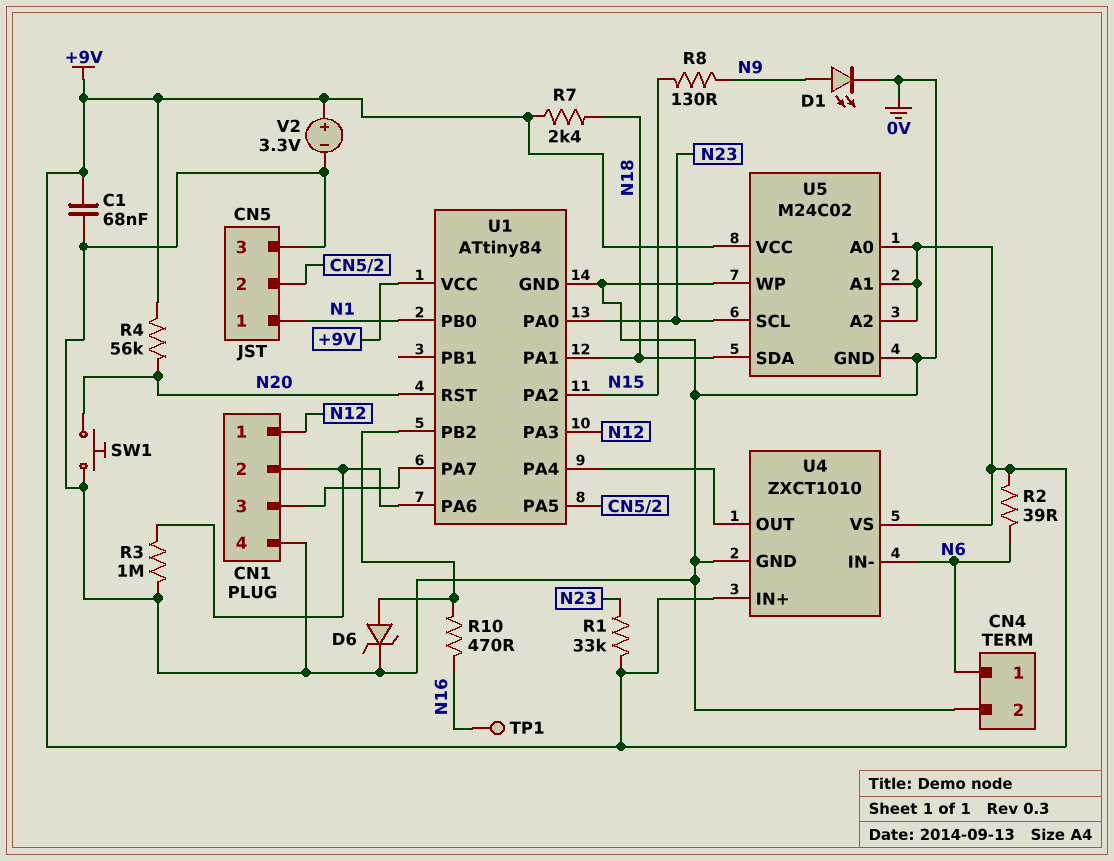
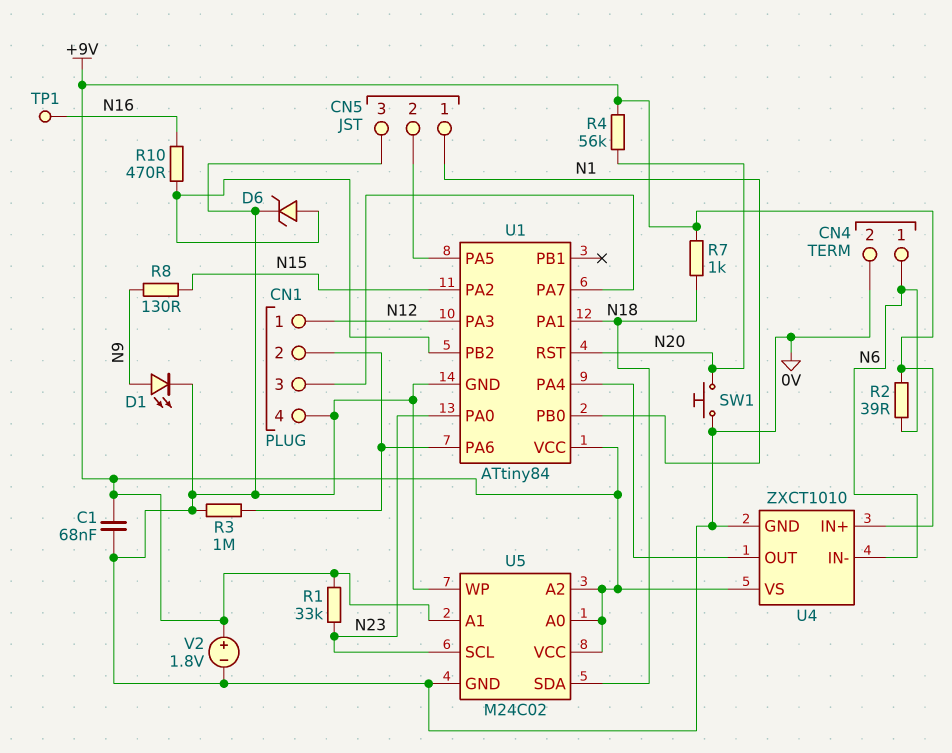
R7: 2.4k (+9V, N18) -> 1k (+9V, N18)
V2: 3.3V (plus +9V, minus 0V) -> 1.8V (plus +9V, minus 0V)

